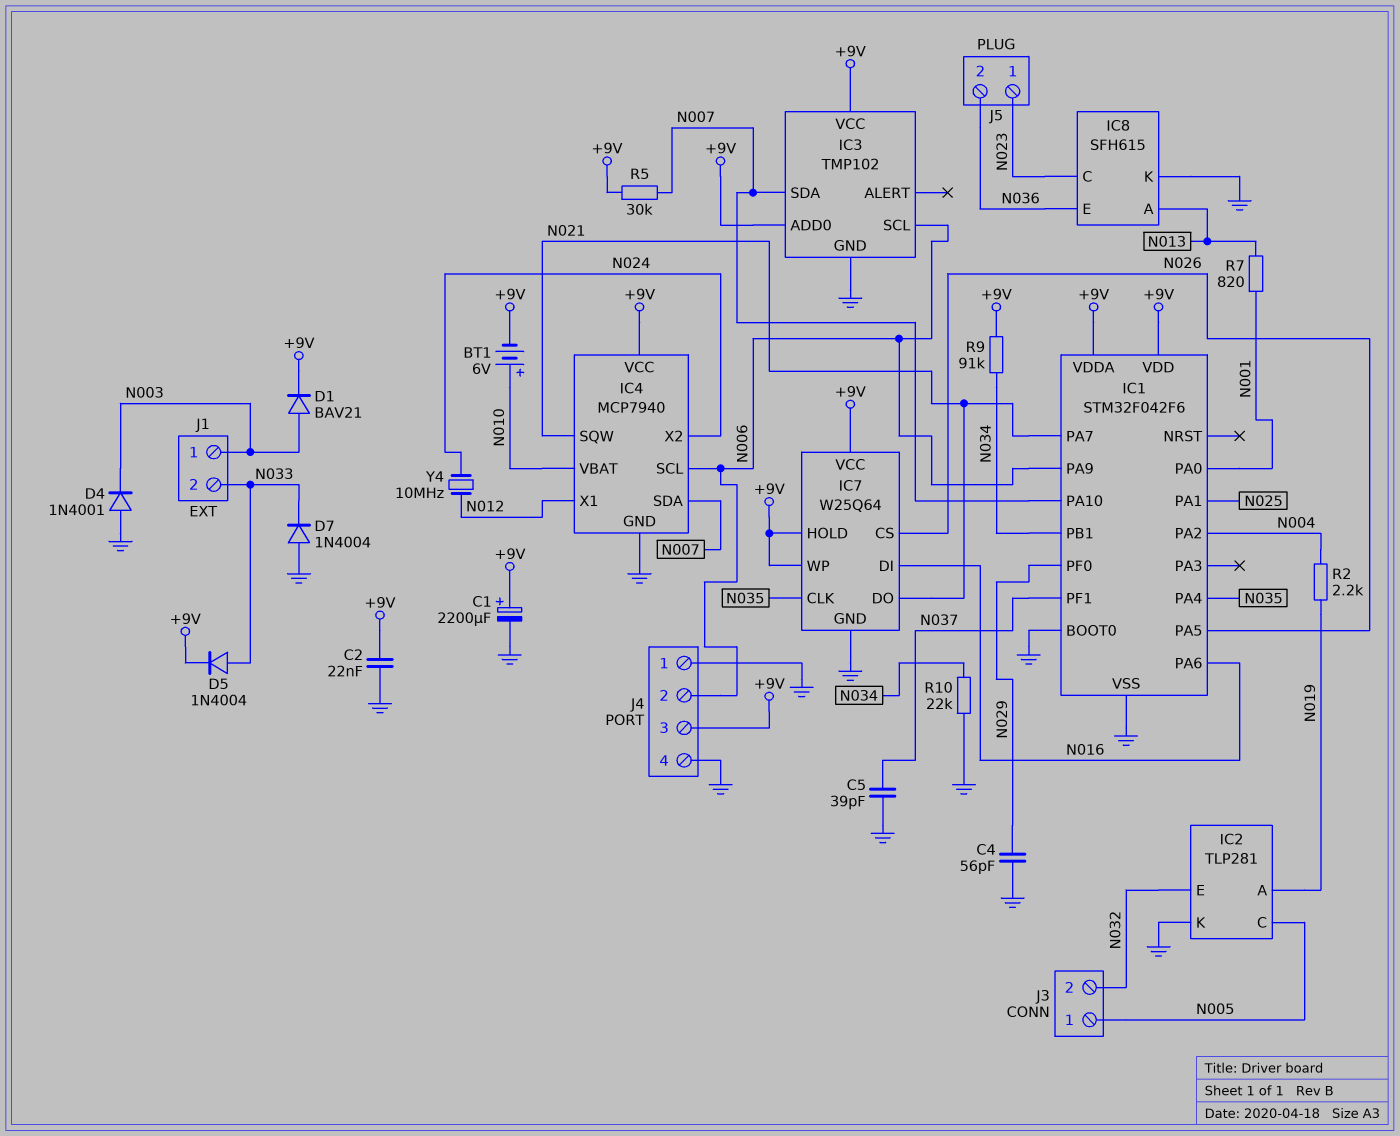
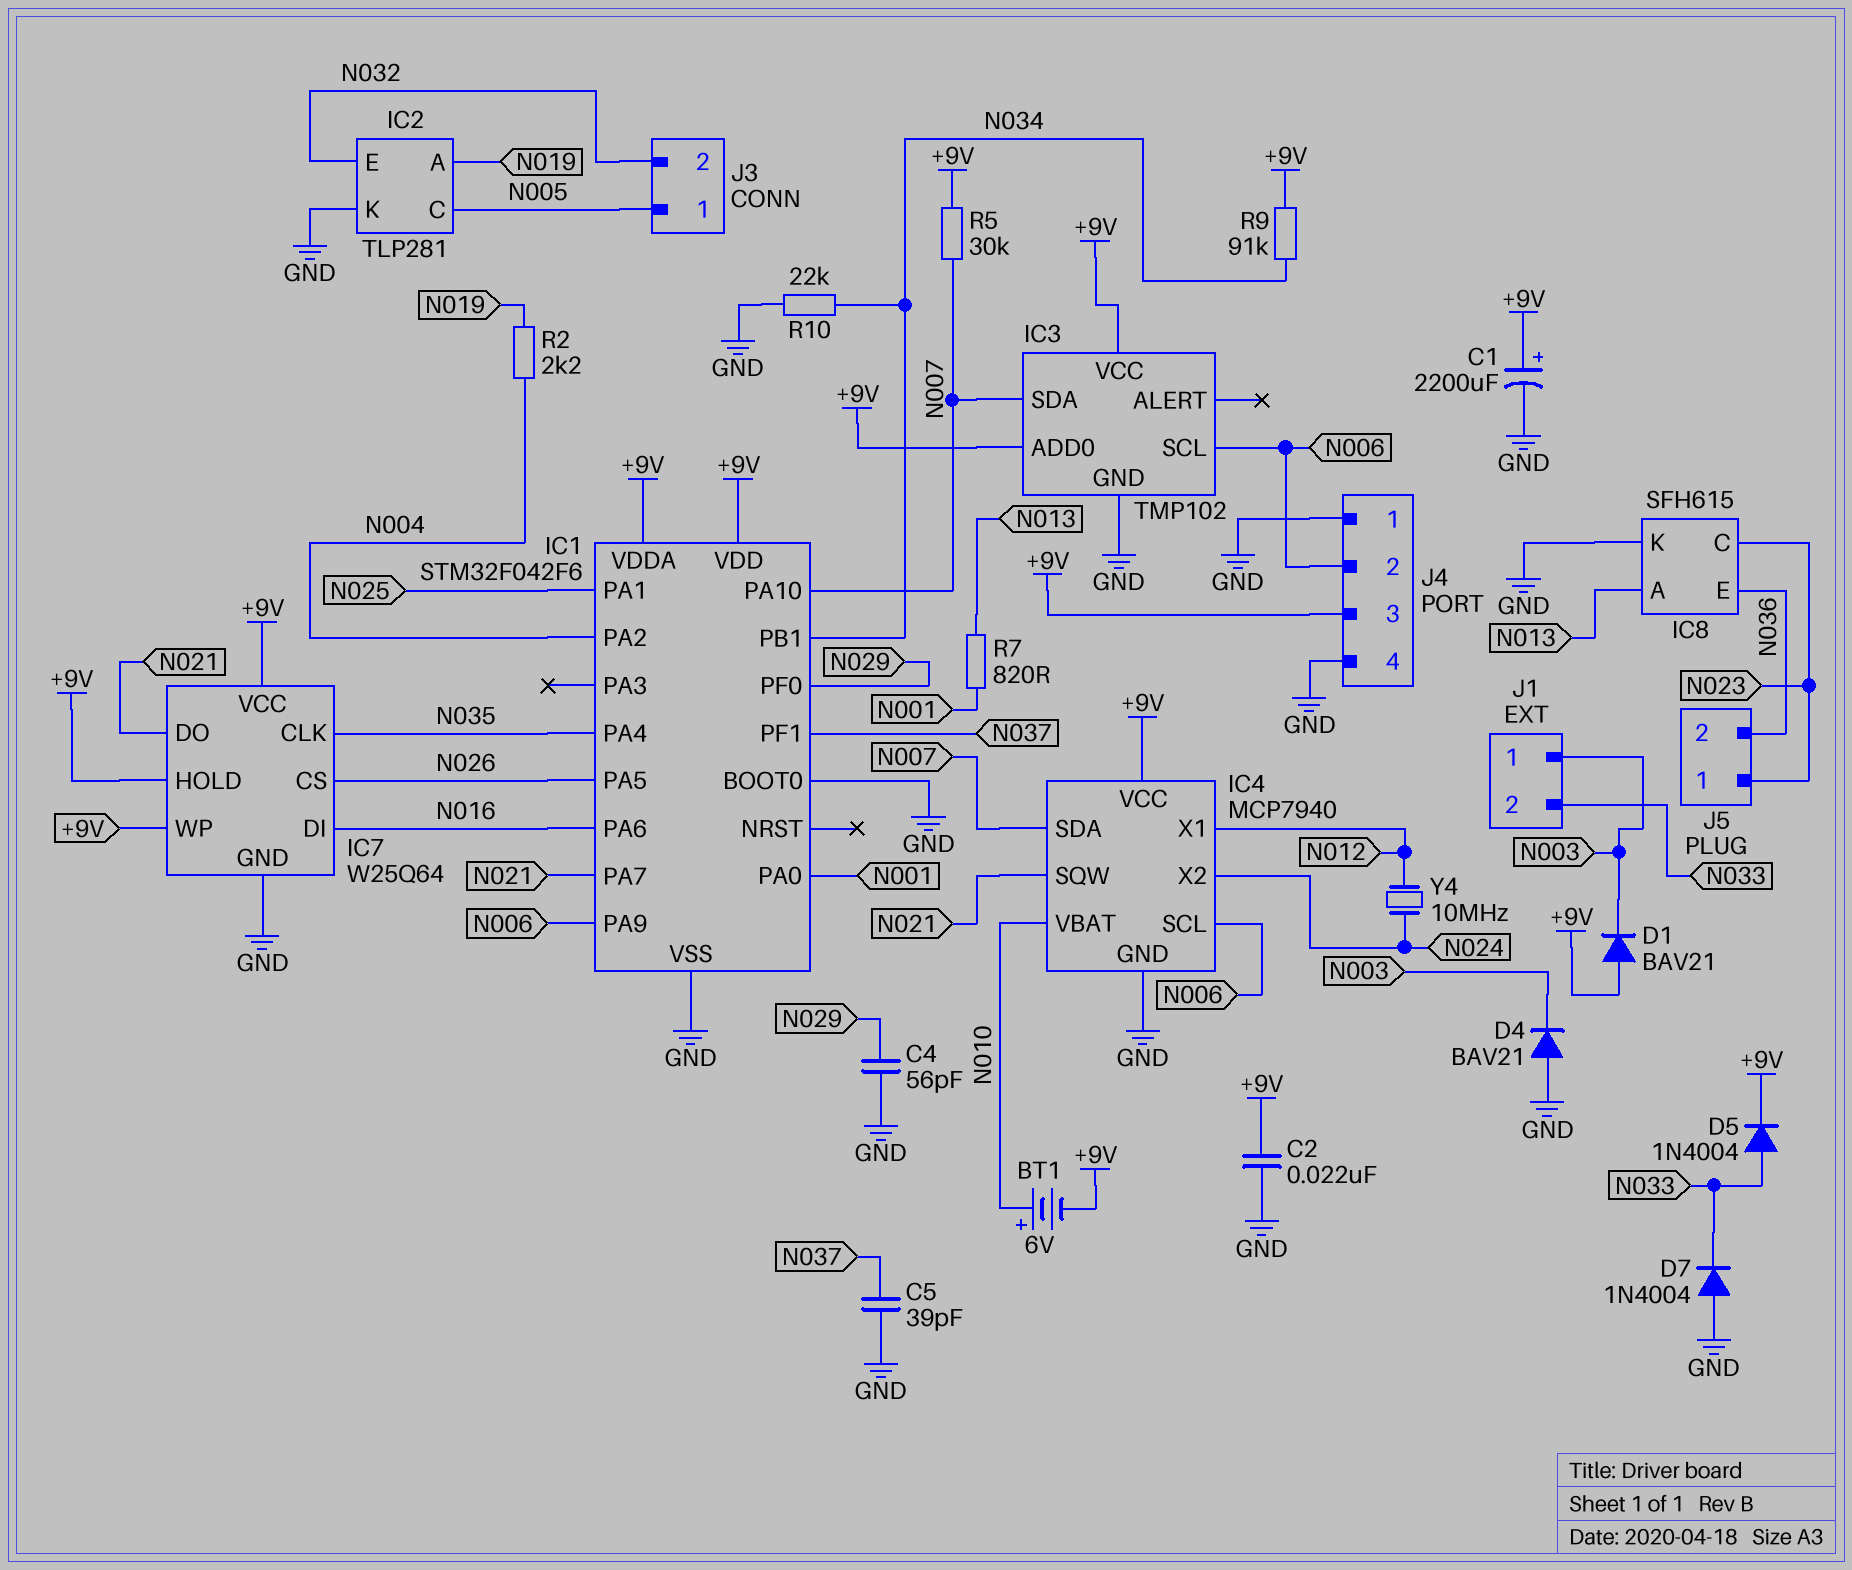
D1: diode BAV21 (A N003, K +9V) -> diode BAV21 (A +9V, K N003)
D4: diode 1N4001 (A GND, K N003) -> diode BAV21 (A GND, K N003)

